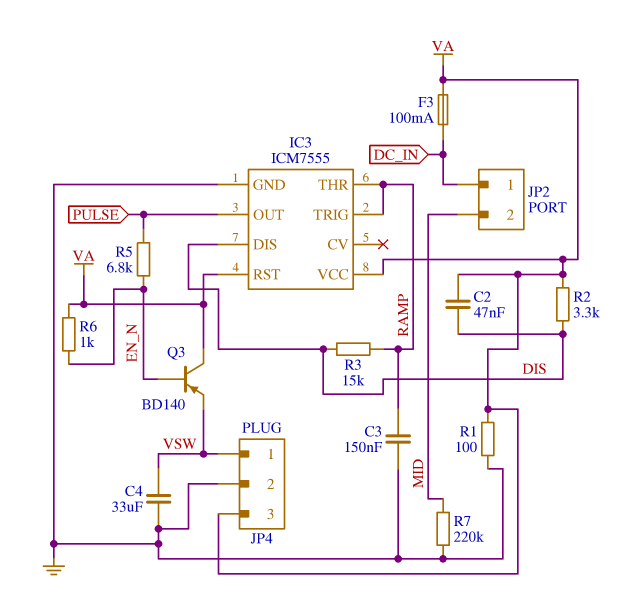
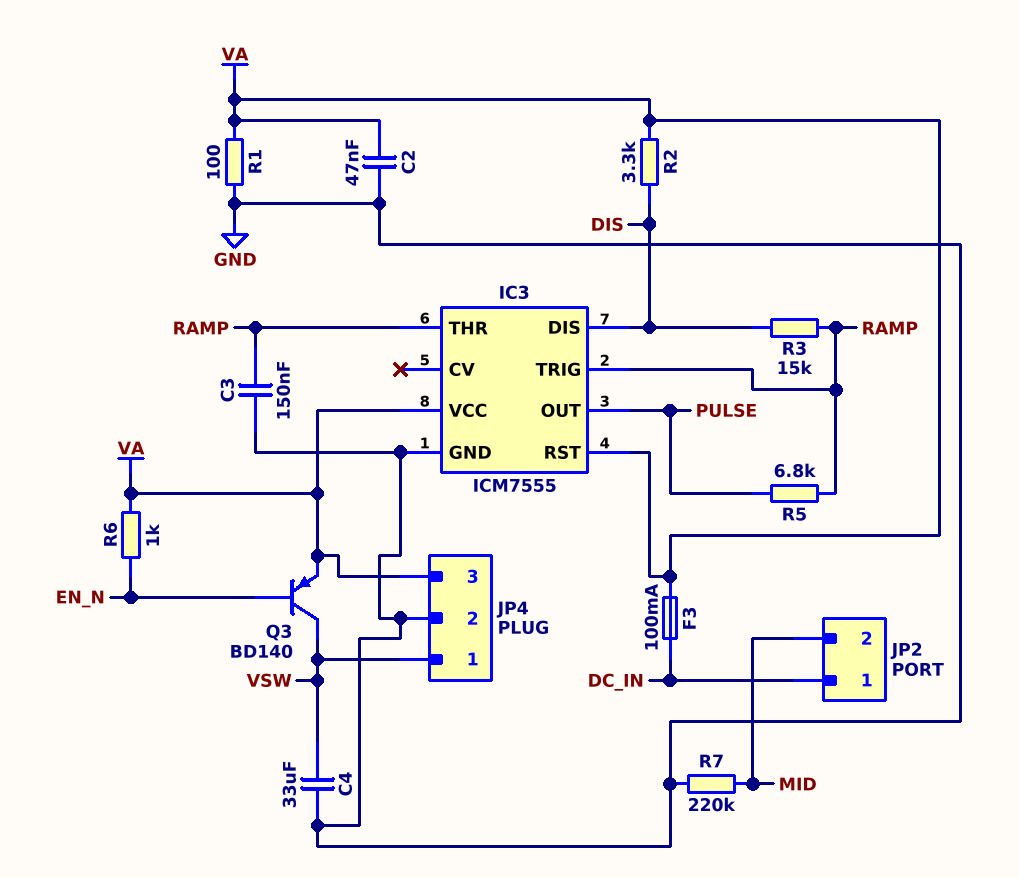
C2: 47nF (DIS, VA) -> 47nF (GND, VA)
Q3: PNP BD140 (B EN_N, C VA, E VSW) -> PNP BD140 (B EN_N, C VSW, E VA)
R5: 6.8k (EN_N, PULSE) -> 6.8k (PULSE, RAMP)

